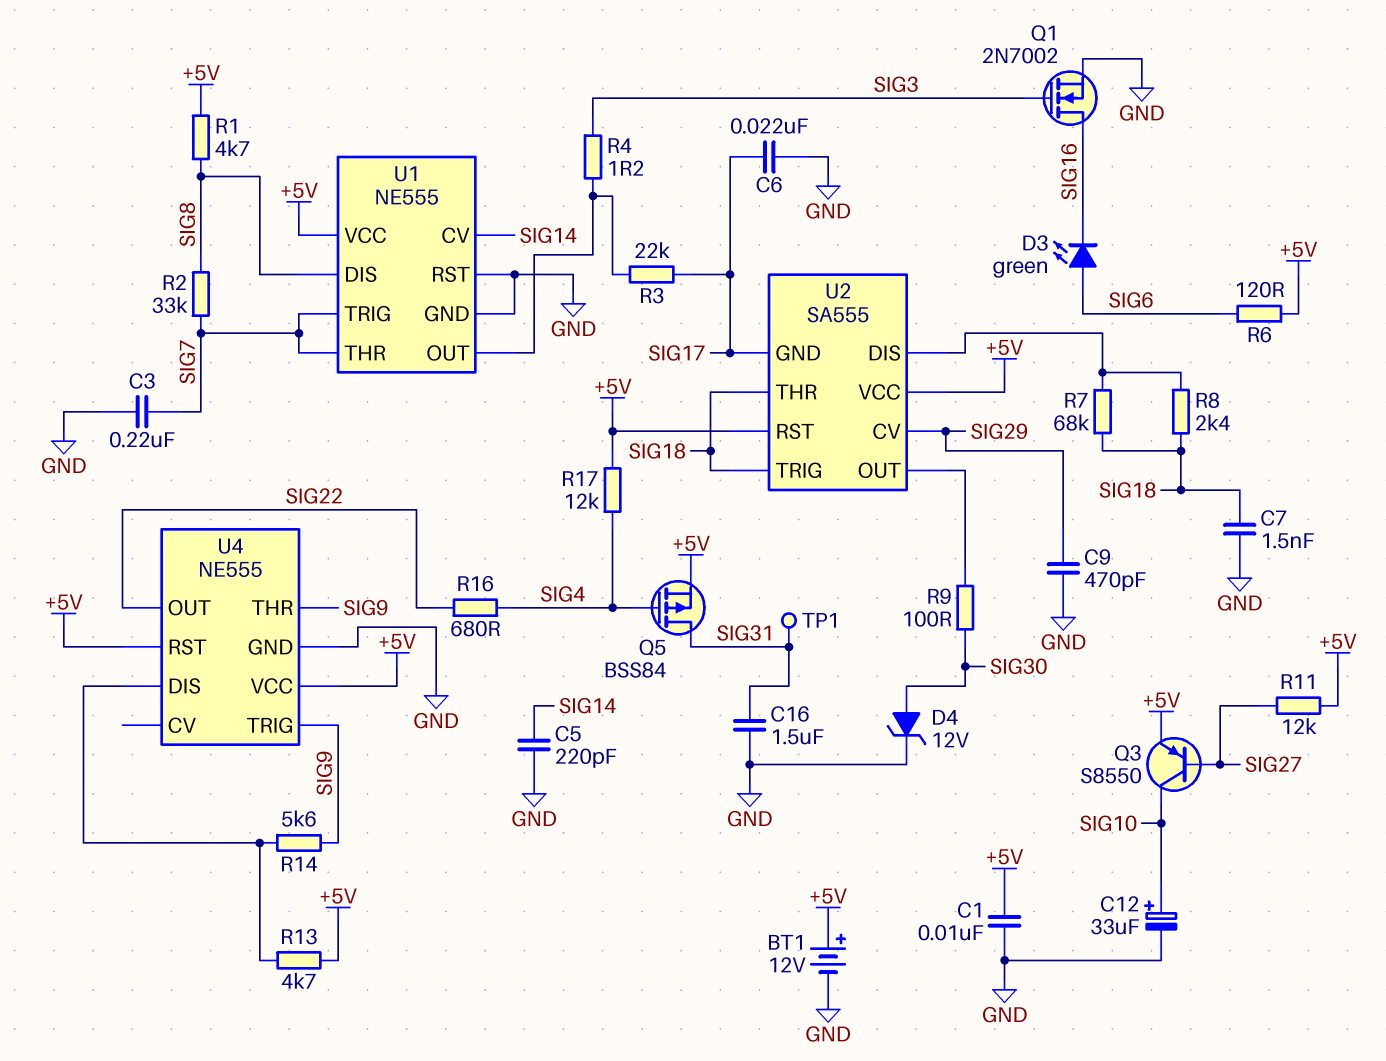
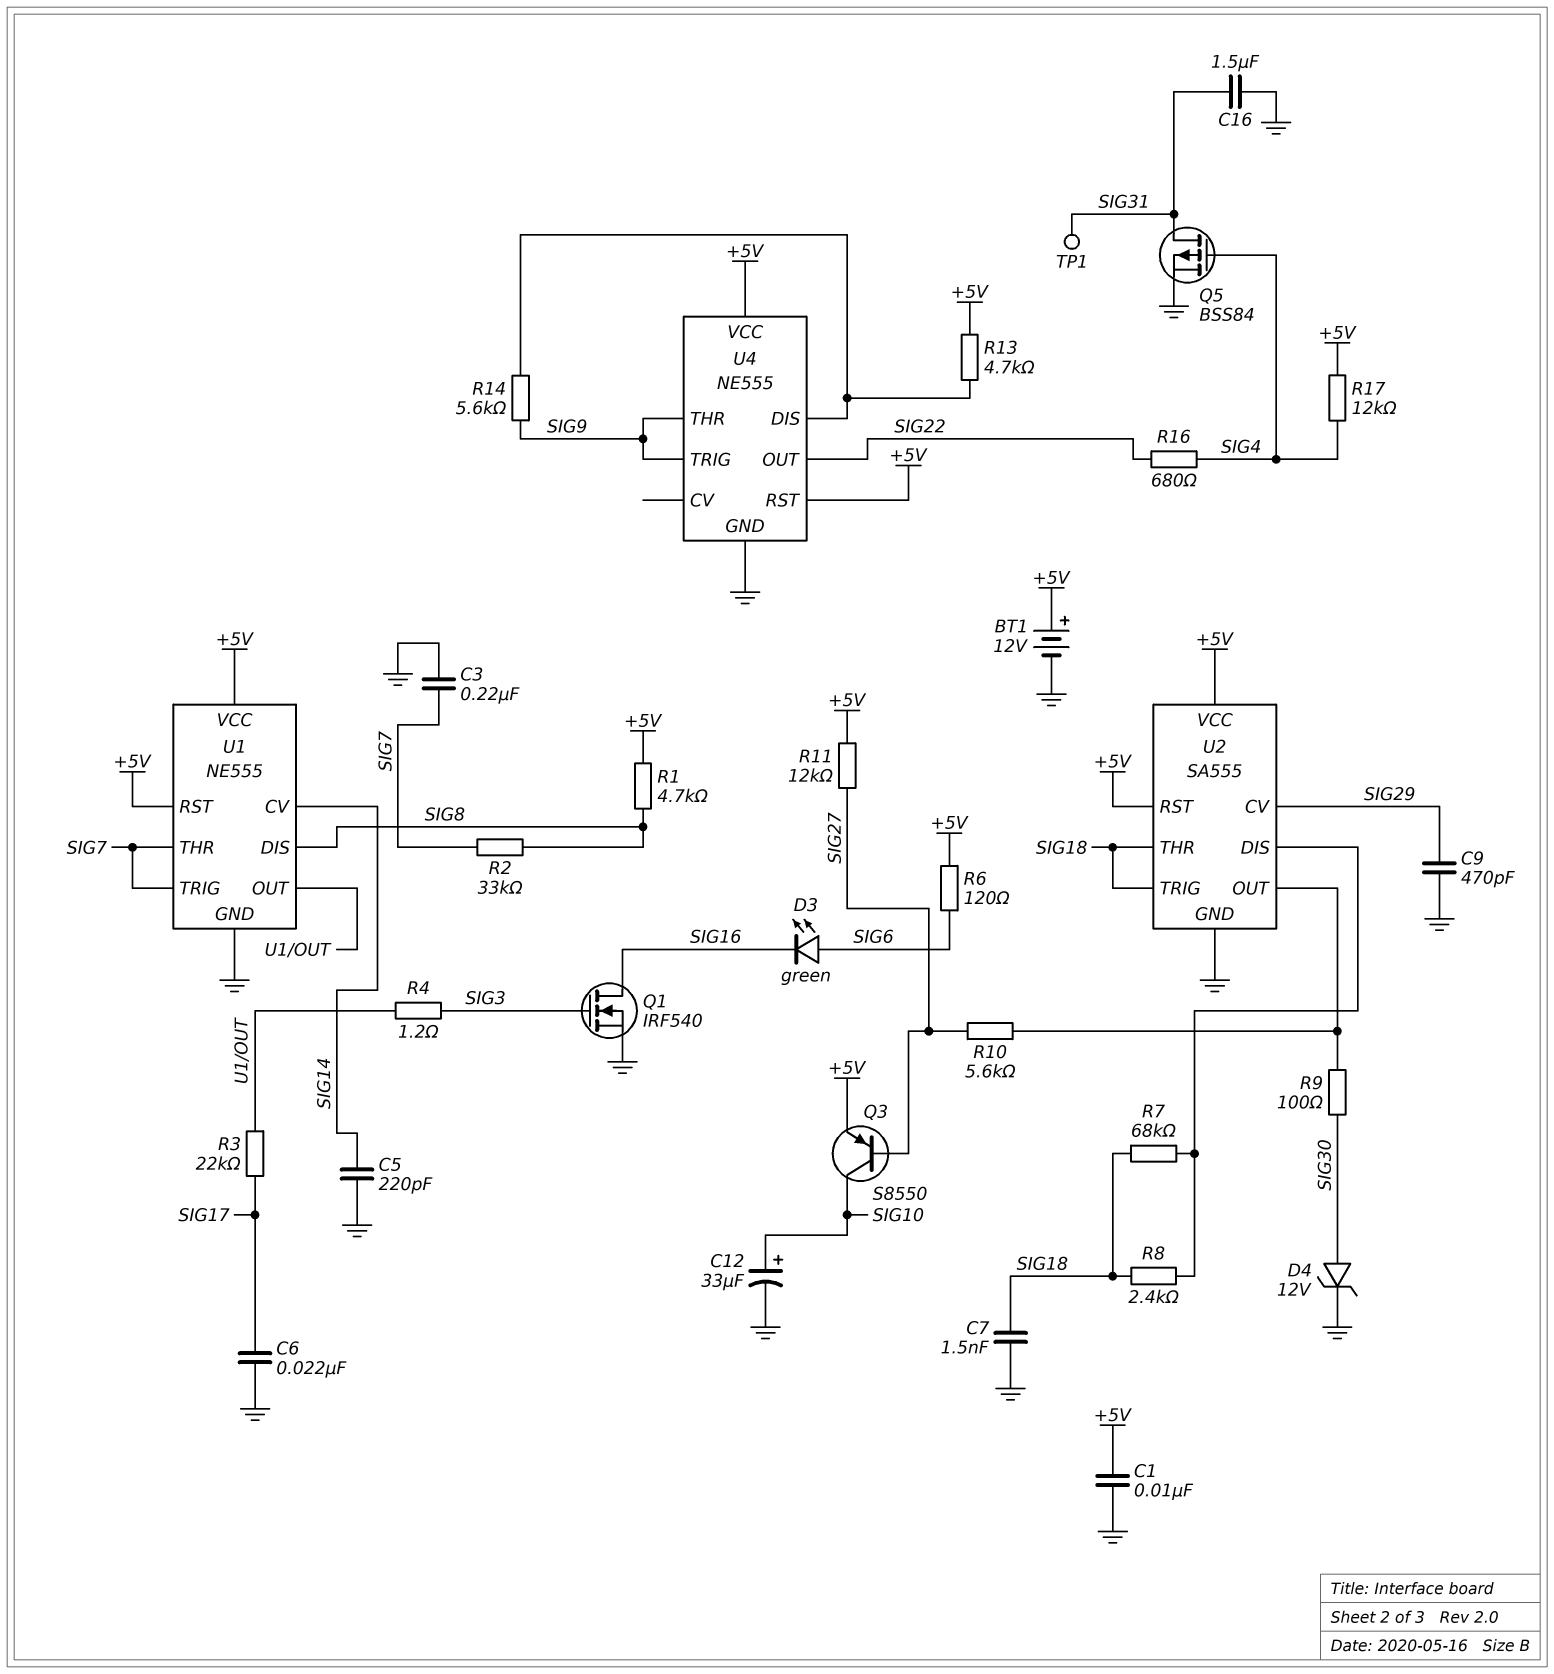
Q1: NMOS 2N7002 (G SIG3, D SIG16, S GND) -> NMOS IRF540 (G SIG3, D SIG16, S GND)
Q5: PMOS BSS84 (G SIG4, D SIG31, S +5V) -> PMOS BSS84 (G SIG4, D SIG31, S GND)
R10: none -> 5.6k (SIG27, U2/OUT)
U1 pin RST: GND -> +5V
U2 pin GND: SIG17 -> GND

